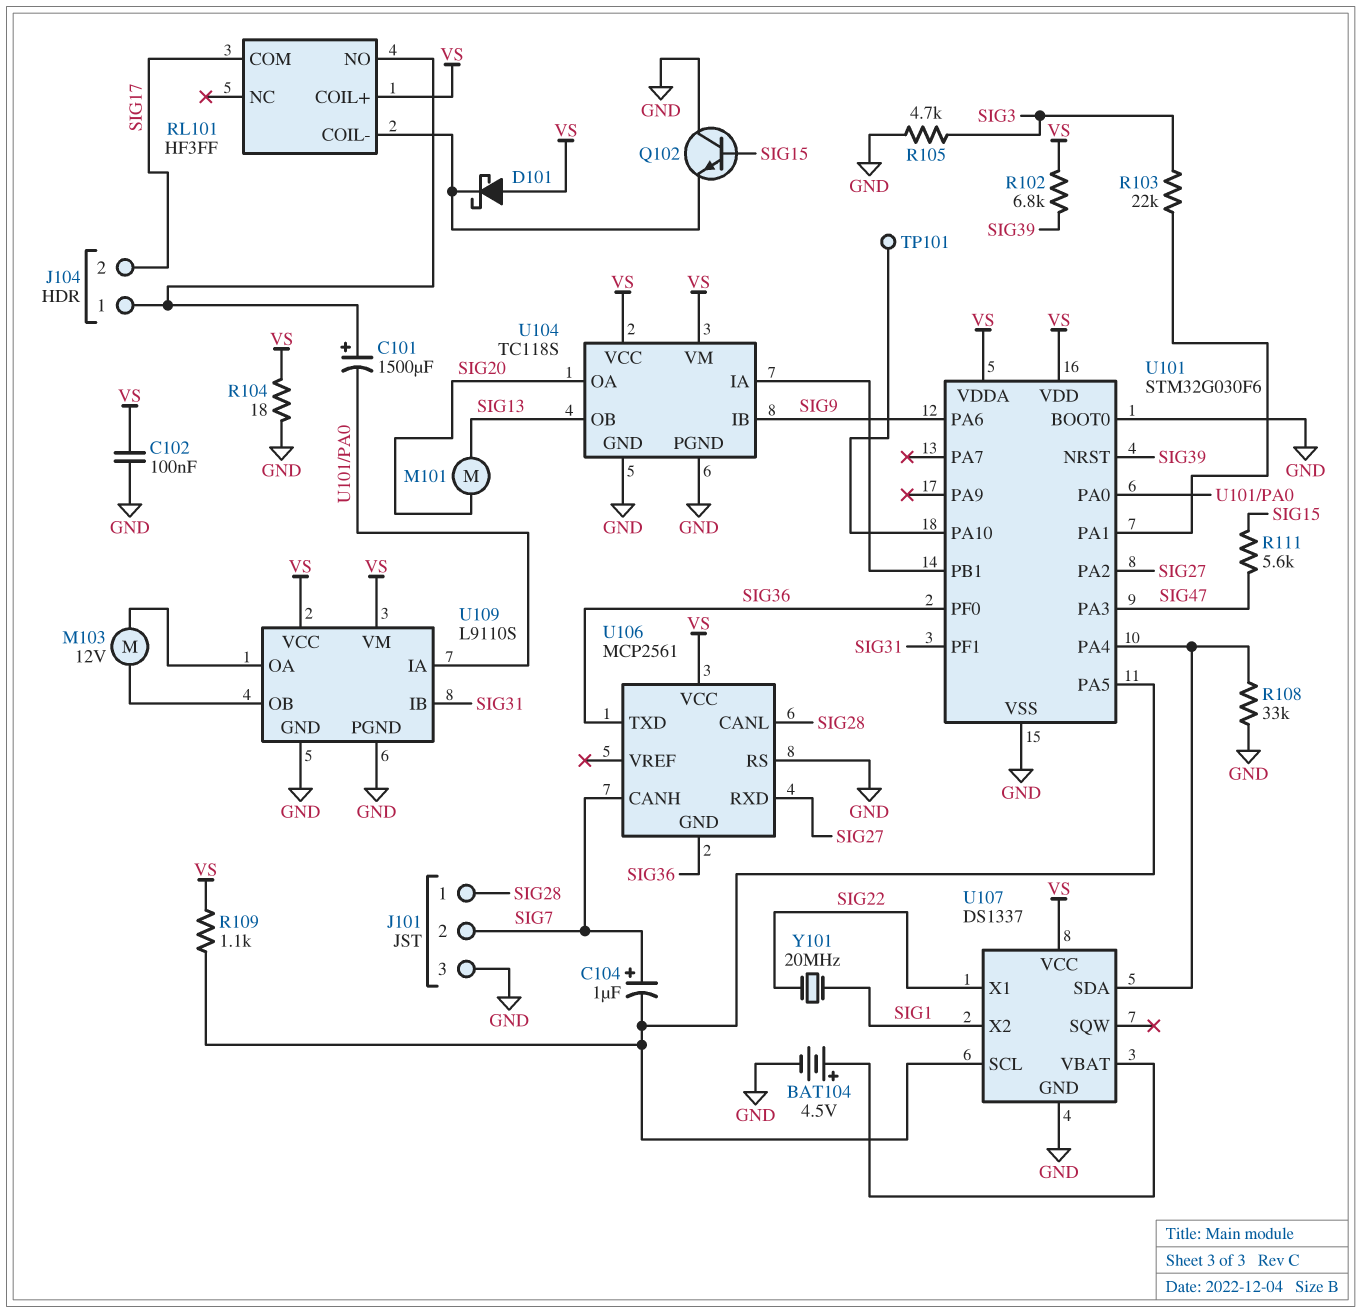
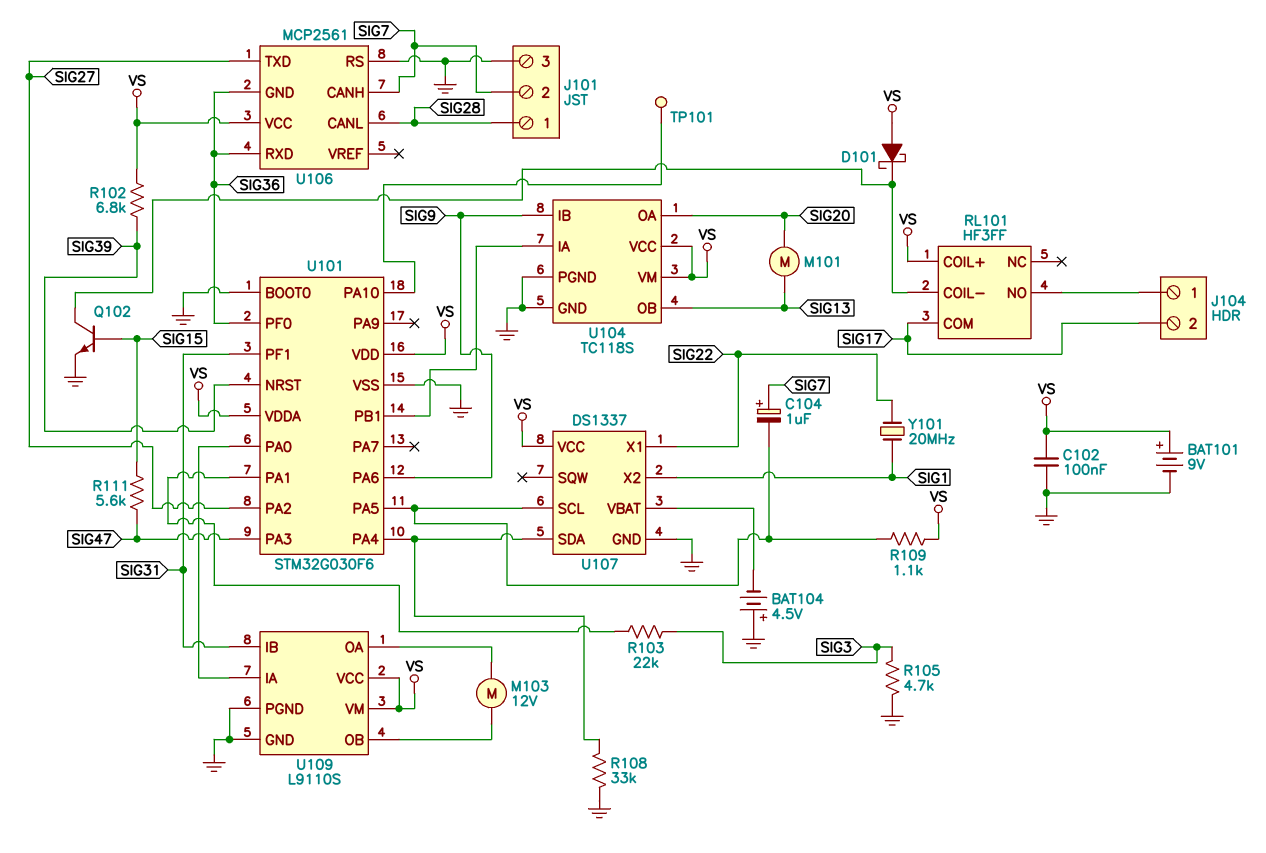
BAT101: none -> 9V (plus VS, minus GND)
BAT104: 4.5V (plus U107/VBAT, minus GND) -> 4.5V (plus GND, minus U107/VBAT)
C101: 1500uF (plus J104/1, minus U101/PA0) -> none
Q102: NPN (B SIG15, C GND, E RL101/COIL-) -> NPN (B SIG15, C RL101/COIL-, E GND)
R104: 18 (GND, VS) -> none
U106 pin RXD: SIG27 -> SIG36
U106 pin TXD: SIG36 -> SIG27

